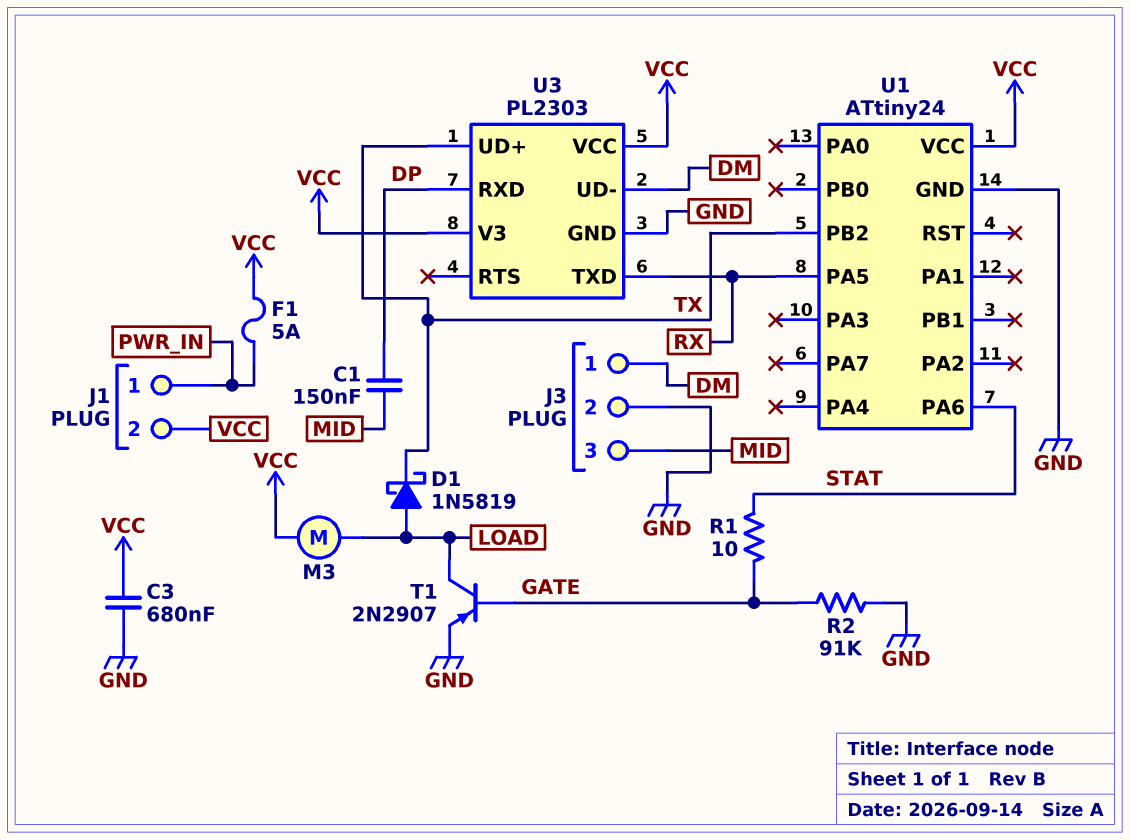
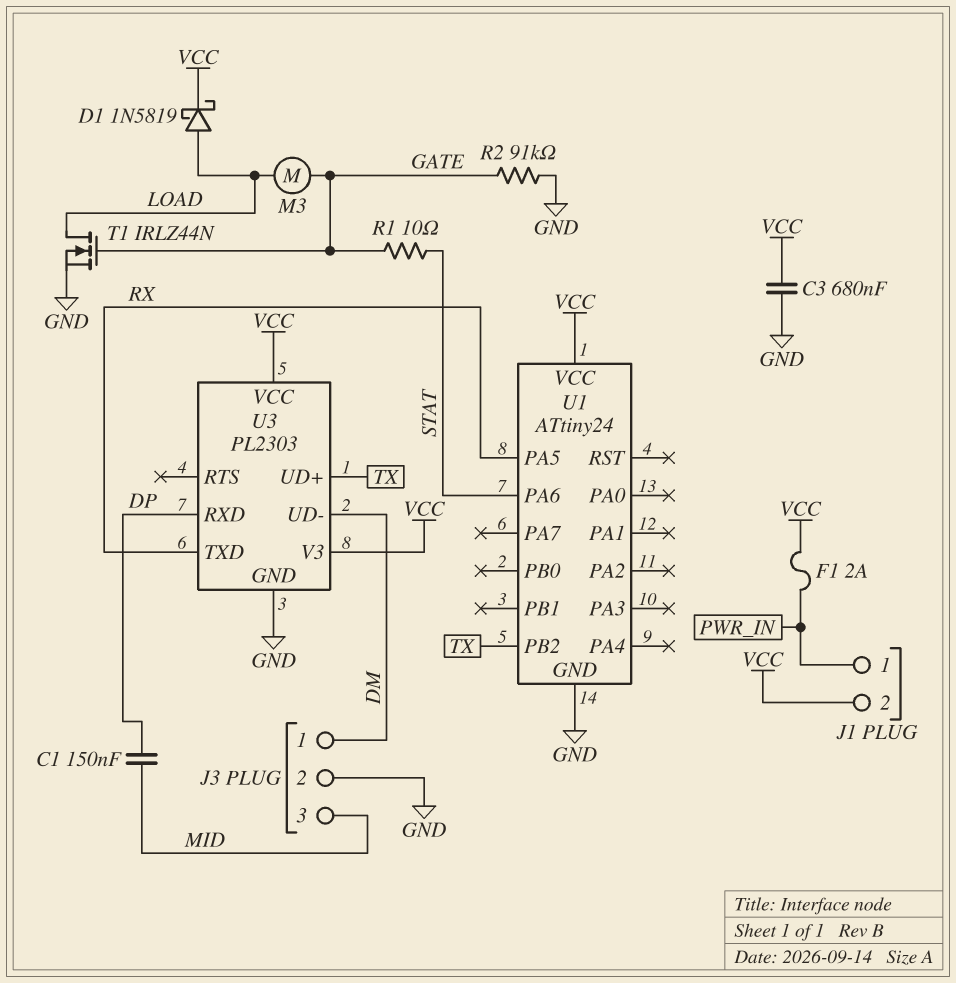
D1: schottky 1N5819 (A LOAD, K TX) -> schottky 1N5819 (A LOAD, K VCC)
F1: 5A (PWR_IN, VCC) -> 2A (PWR_IN, VCC)
M3: motor (LOAD, VCC) -> motor (GATE, LOAD)
T1: PNP 2N2907 (B GATE, C LOAD, E GND) -> NMOS IRLZ44N (G GATE, D LOAD, S GND)

